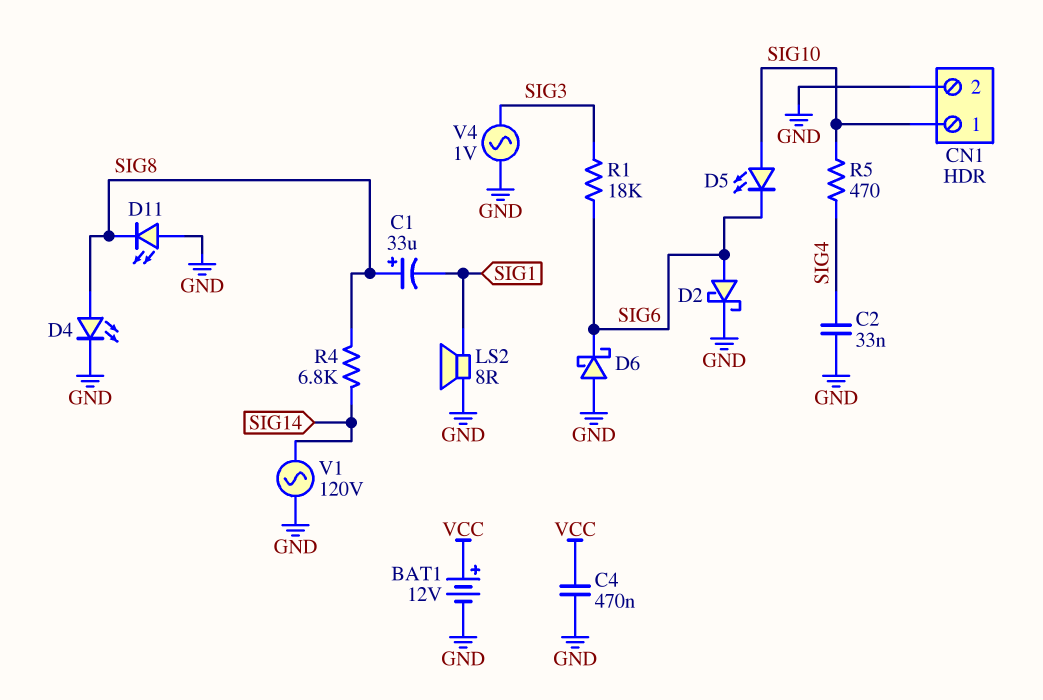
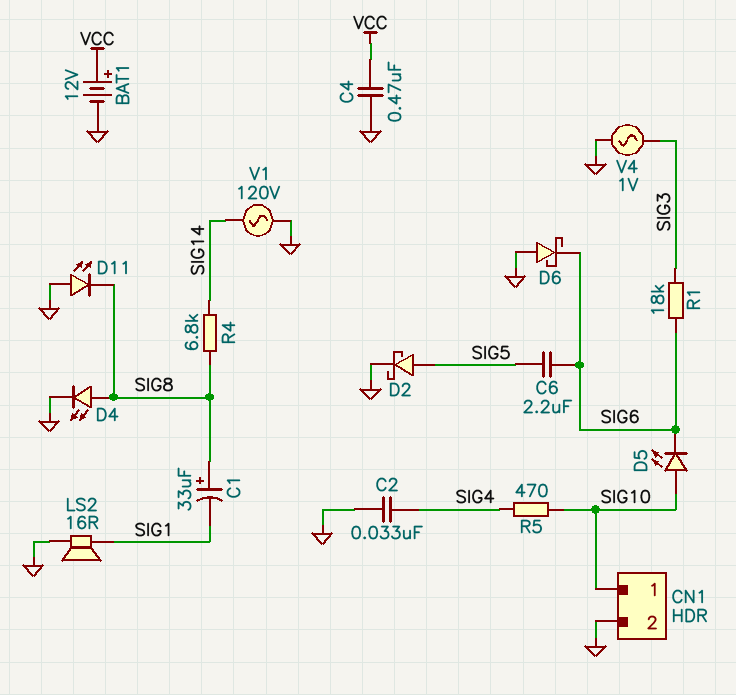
C6: none -> 2.2uF (SIG5, SIG6)
D2: schottky (A SIG6, K GND) -> schottky (A SIG5, K GND)
LS2: speaker 8R (GND, SIG1) -> speaker 16R (GND, SIG1)

